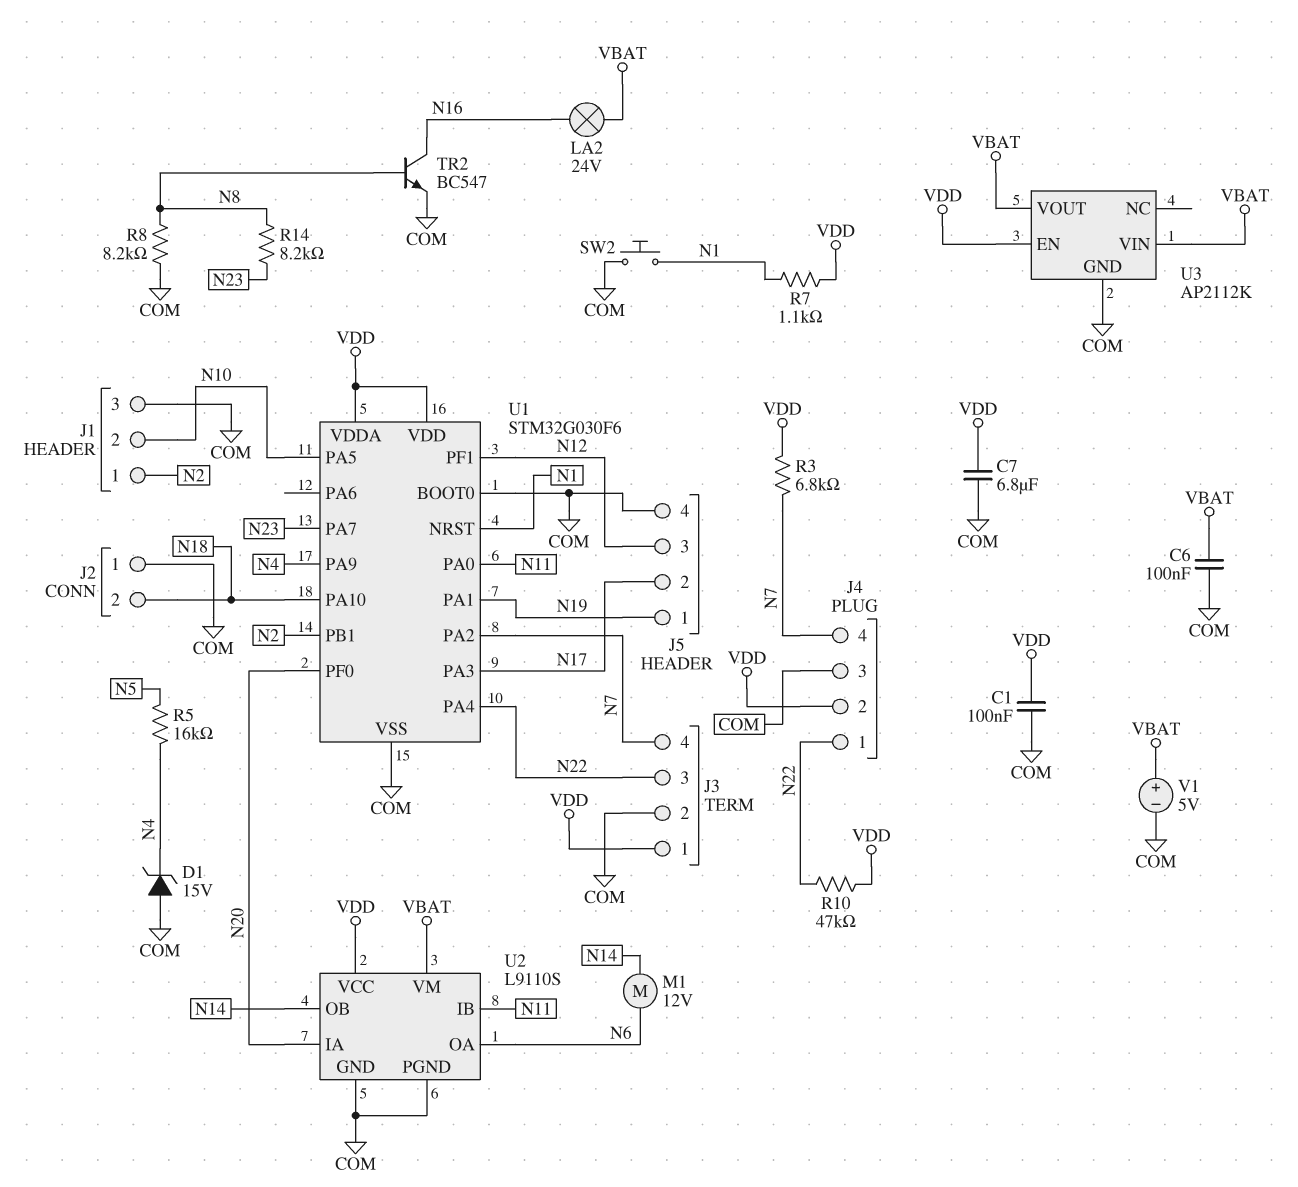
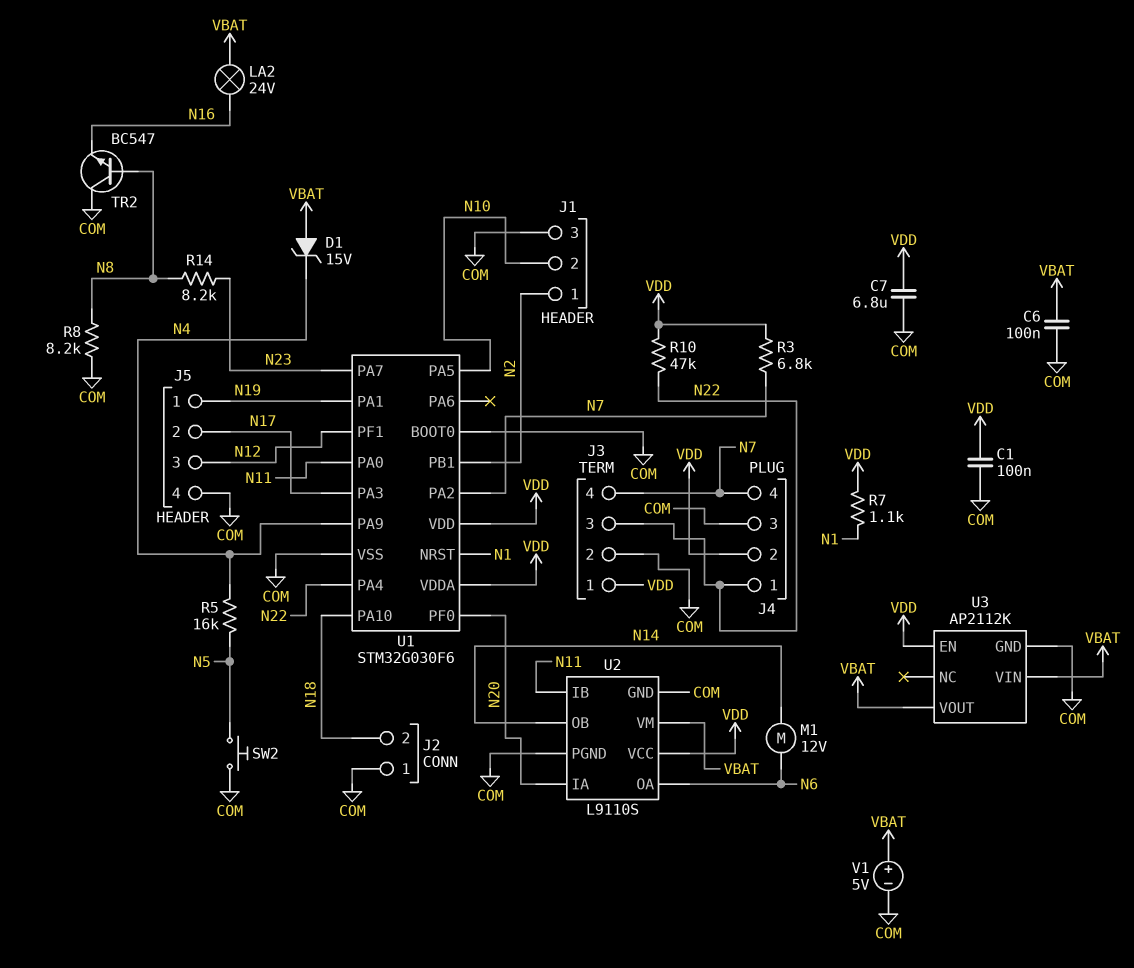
D1: zener 15V (A COM, K N4) -> zener 15V (A VBAT, K N4)
SW2: button (COM, N1) -> button (COM, N5)
TR2: NPN BC547 (B N8, C N16, E COM) -> NPN BC547 (B N8, C COM, E N16)

